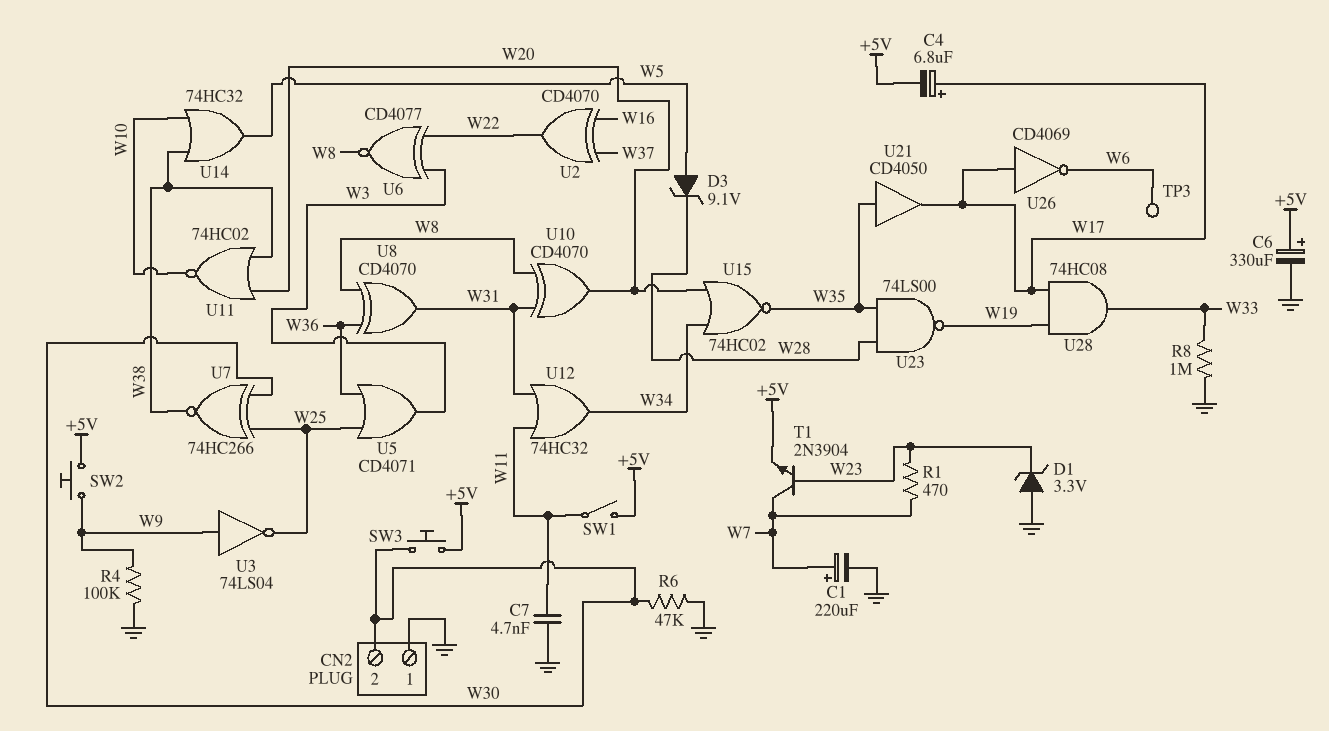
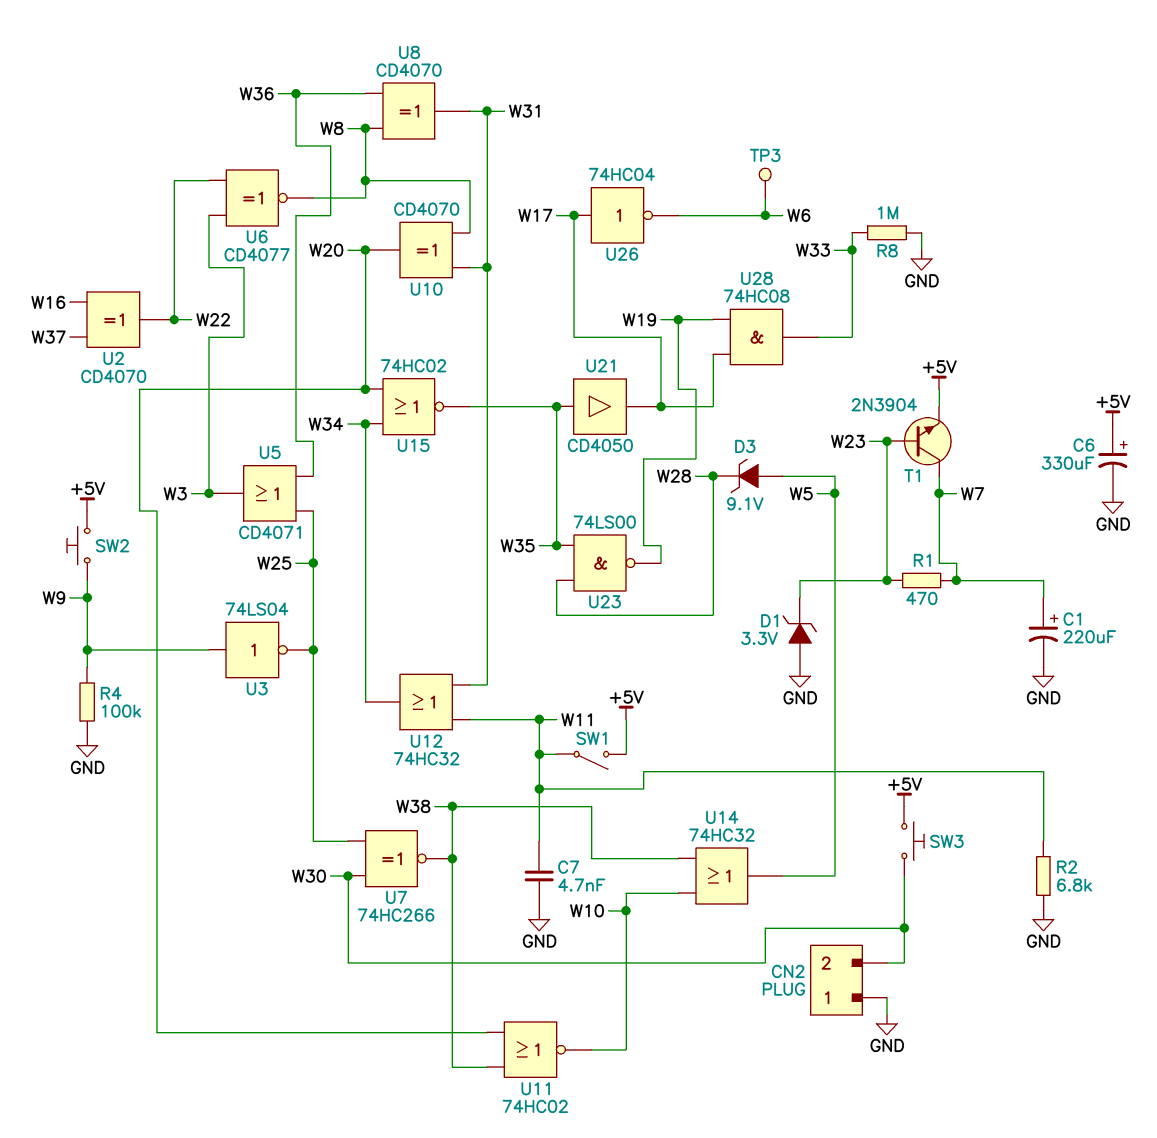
C4: 6.8uF (plus W17, minus +5V) -> none
R2: none -> 6.8k (GND, W11)
R6: 47k (GND, W30) -> none
U26: NOT CD4069 (in W17, out W6) -> NOT 74HC04 (in W17, out W6)

